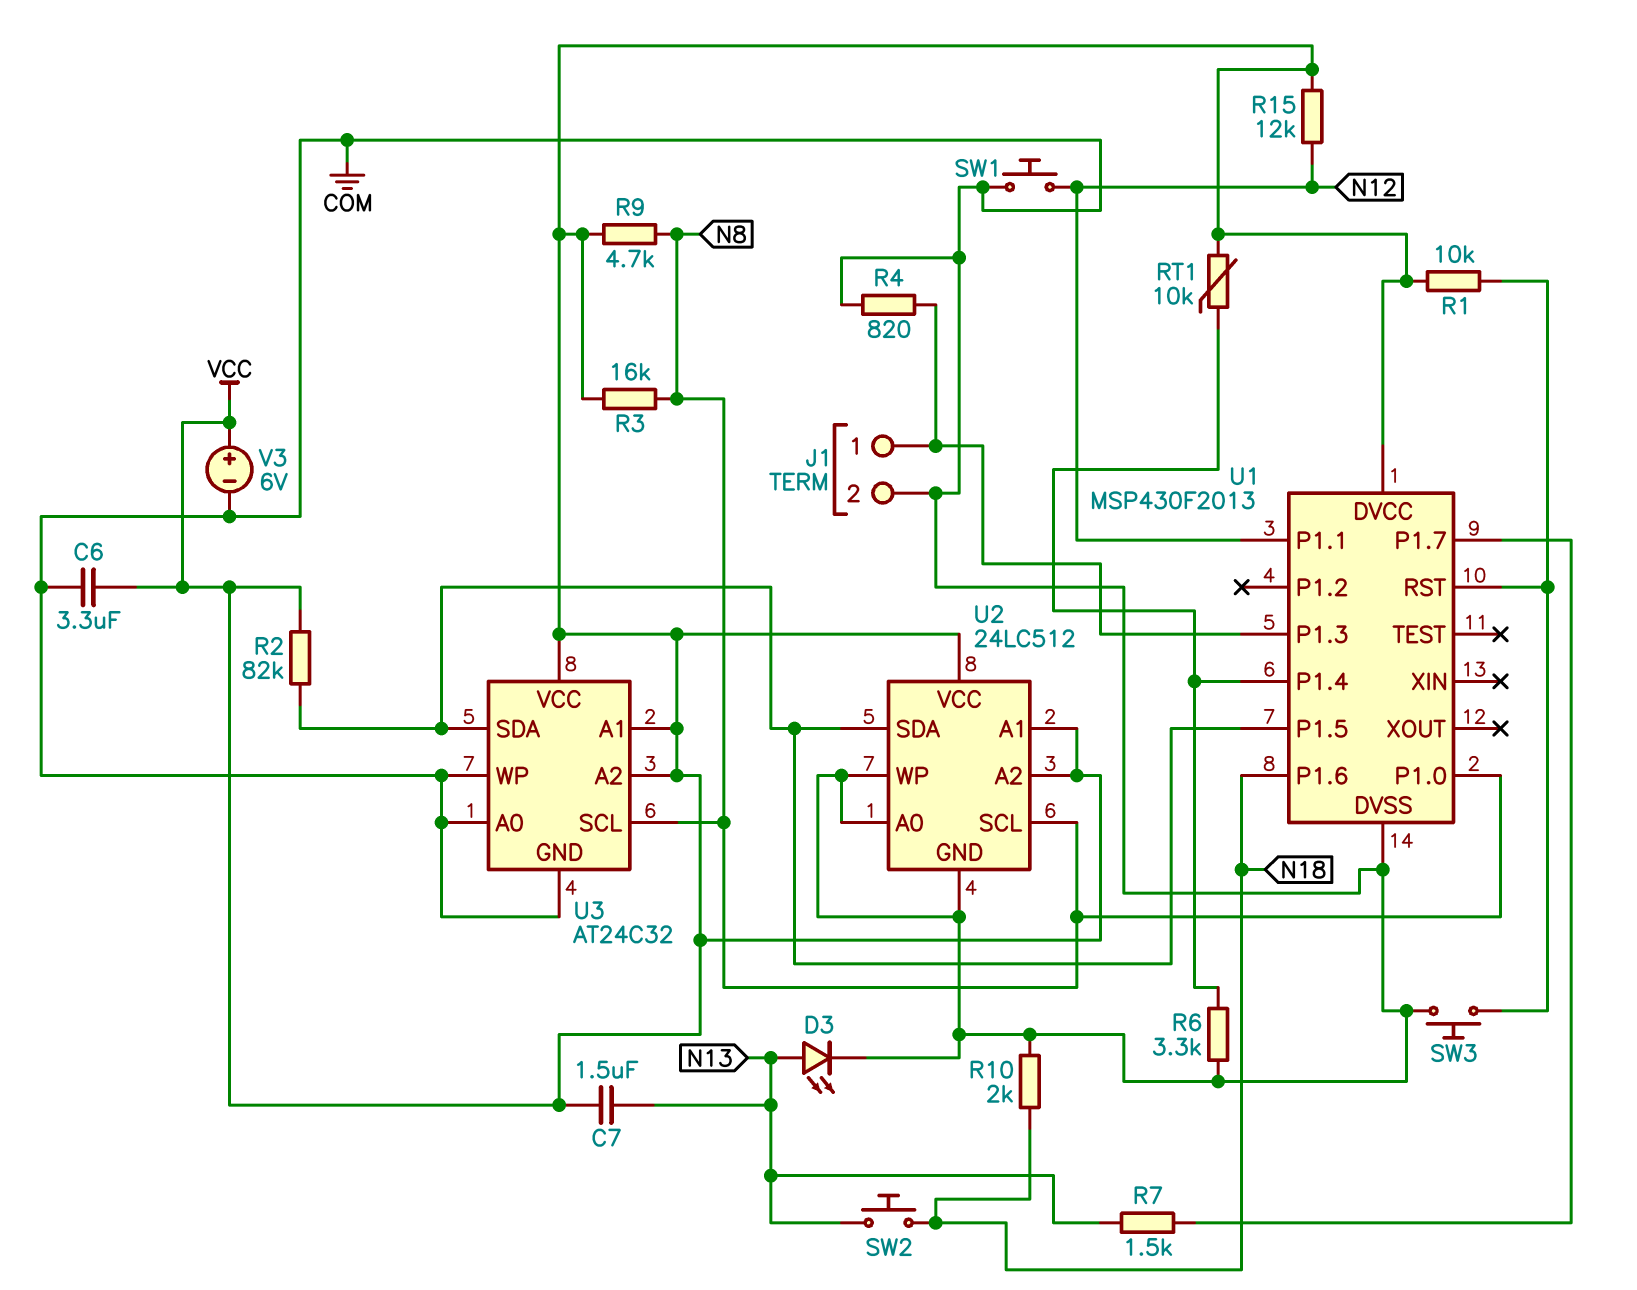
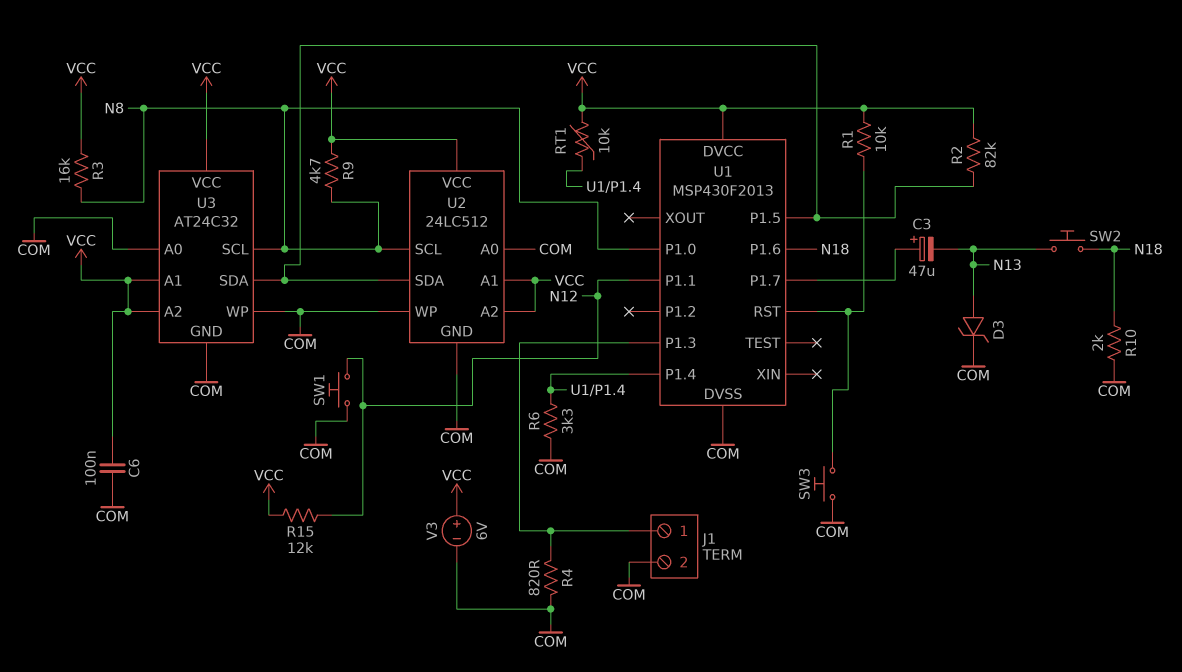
C3: none -> 47uF (plus U1/P1.7, minus N13)
C6: 3.3uF (COM, VCC) -> 100nF (COM, VCC)
C7: 1.5uF (N13, VCC) -> none
D3: LED (A N13, K COM) -> zener (A N13, K COM)
R7: 1.5k (N13, U1/P1.7) -> none

